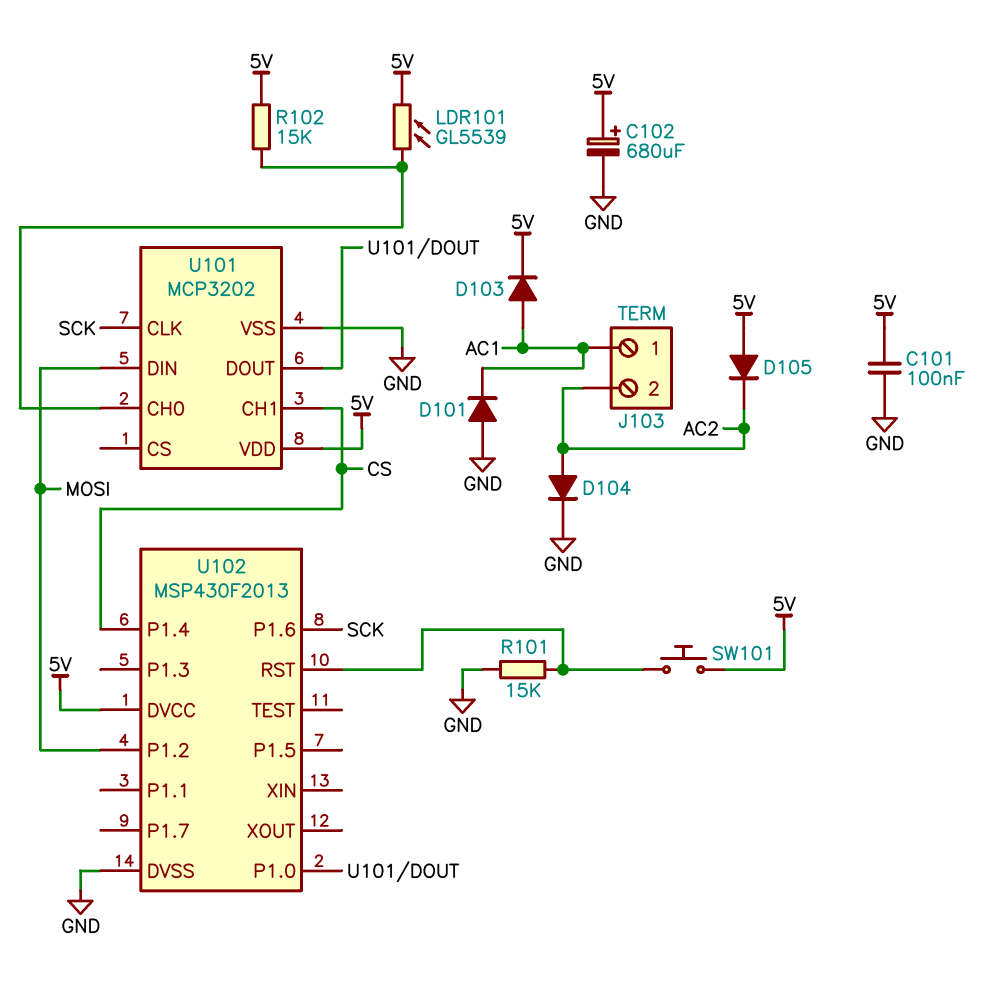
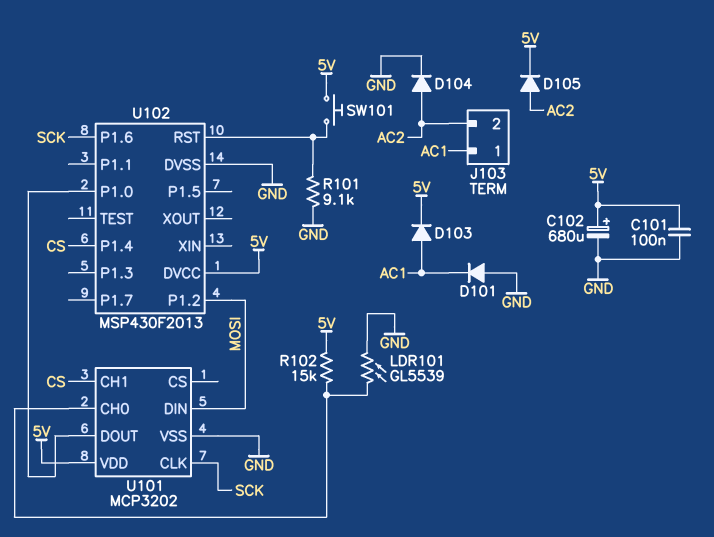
D105: diode (A 5V, K AC2) -> diode (A AC2, K 5V)
LDR101: GL5539 (5V, U101/CH0) -> GL5539 (GND, U101/CH0)
R101: 15k (GND, U102/RST) -> 9.1k (GND, U102/RST)

